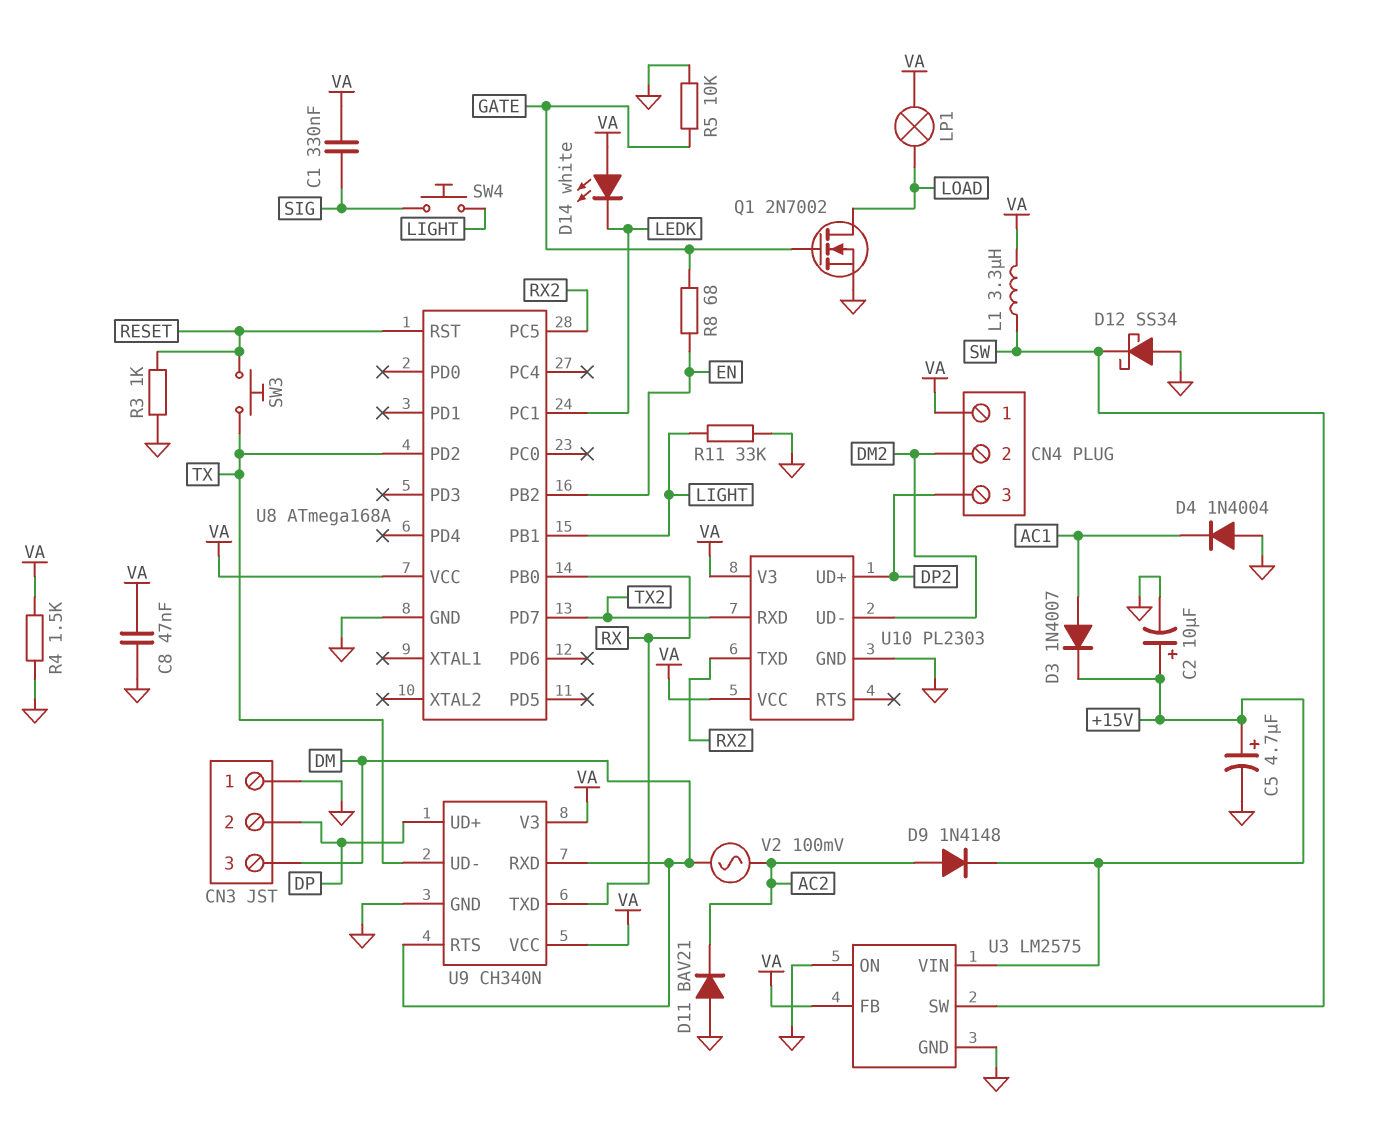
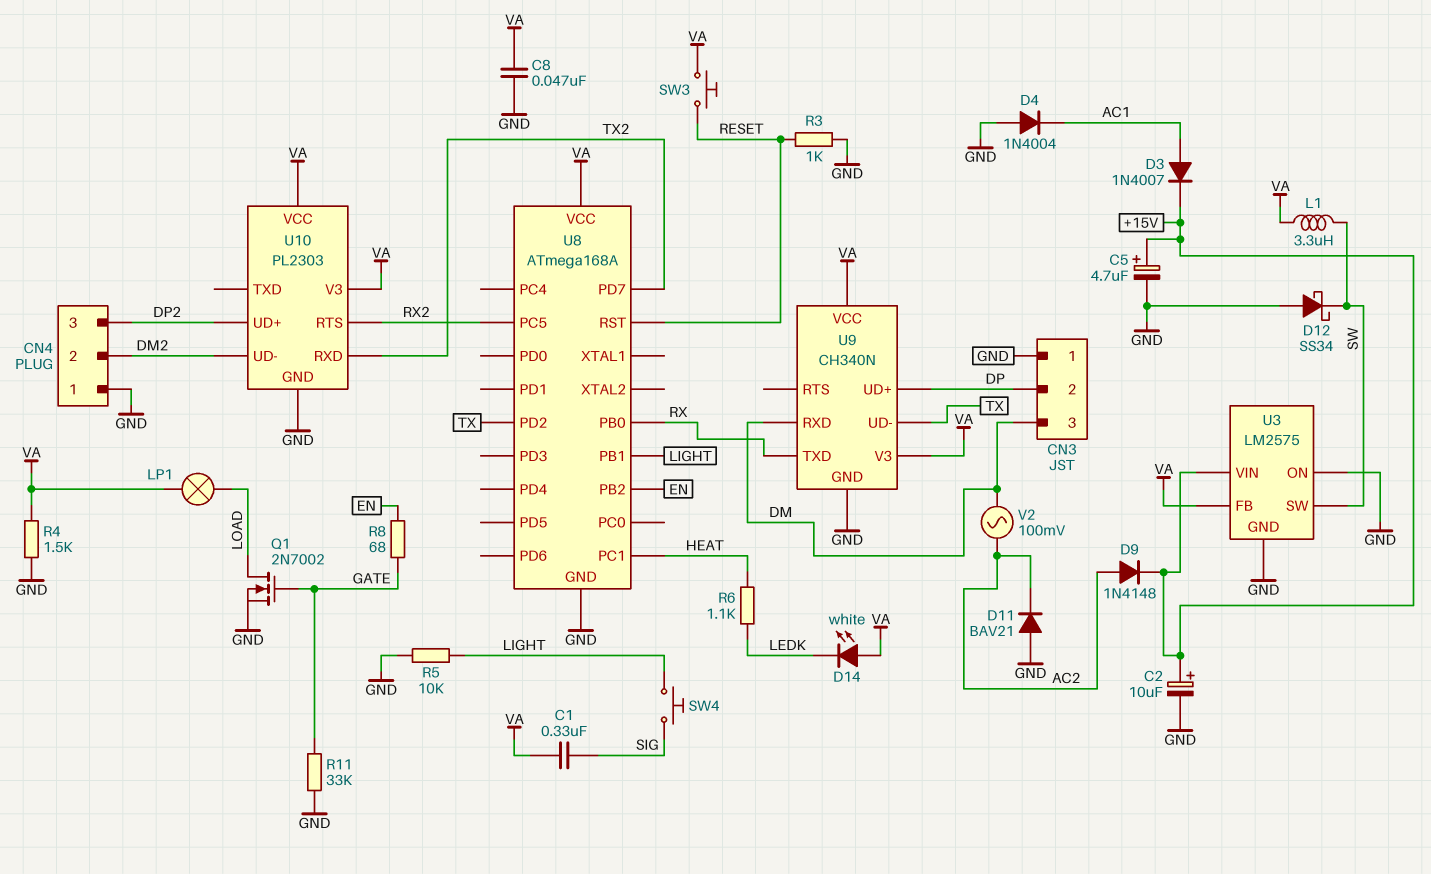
CN4 pin 1: VA -> GND
R5: 10k (GATE, GND) -> 10k (GND, LIGHT)
R6: none -> 1.1k (HEAT, LEDK)
R11: 33k (GND, LIGHT) -> 33k (GATE, GND)
SW3: button (RESET, TX) -> button (RESET, VA)
U8 pin PC1: LEDK -> HEAT
U9 pin RTS: DM -> none
U10 pin RTS: none -> RX2
U10 pin TXD: RX2 -> none

